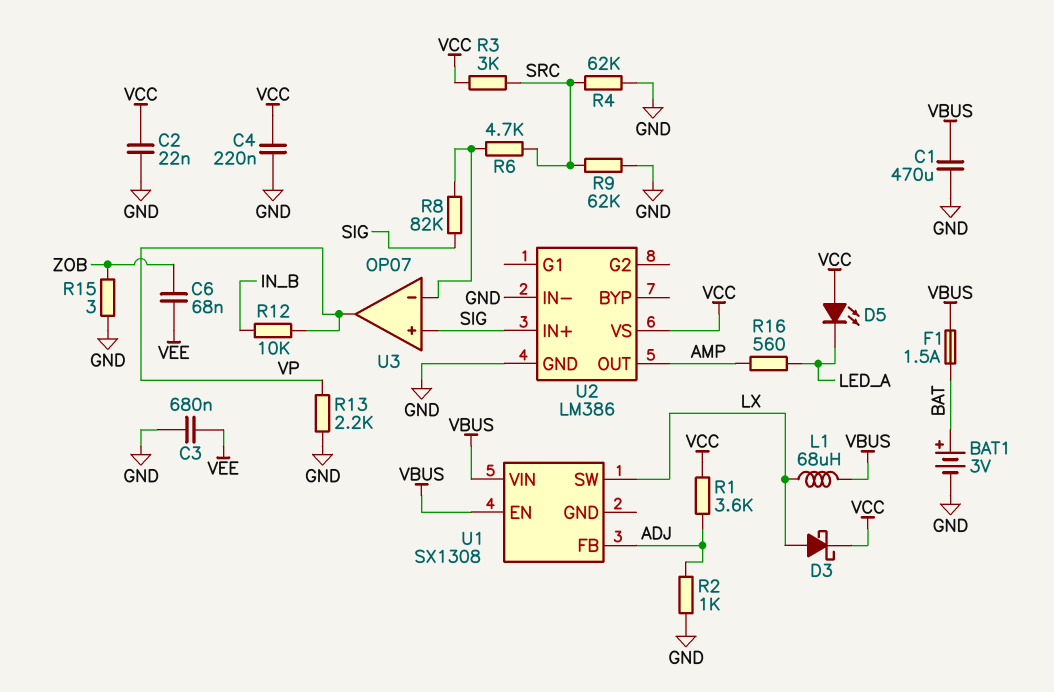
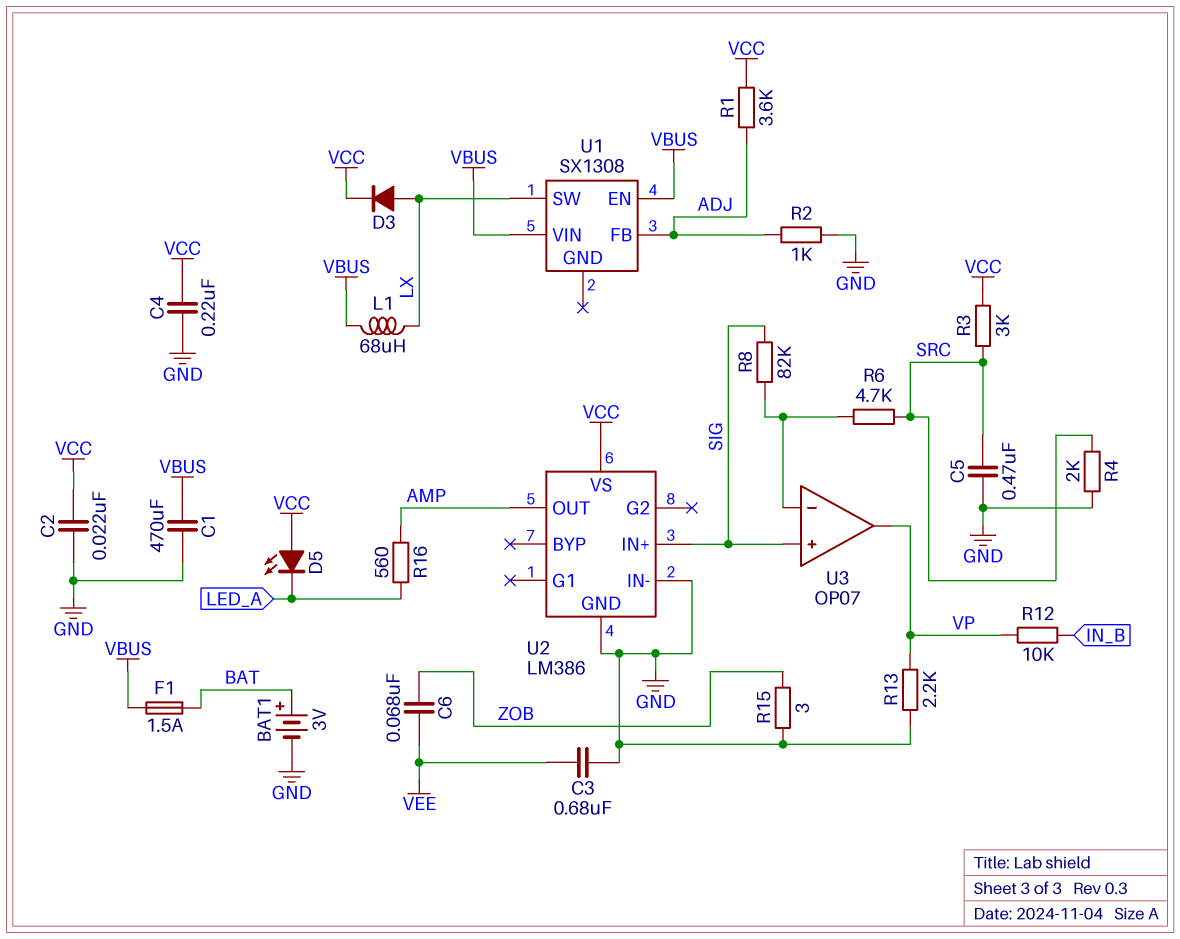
C5: none -> 470nF (GND, SRC)
D3: schottky (A LX, K VCC) -> diode (A LX, K VCC)
R4: 62k (GND, SRC) -> 2k (GND, SRC)
R9: 62k (GND, SRC) -> none

